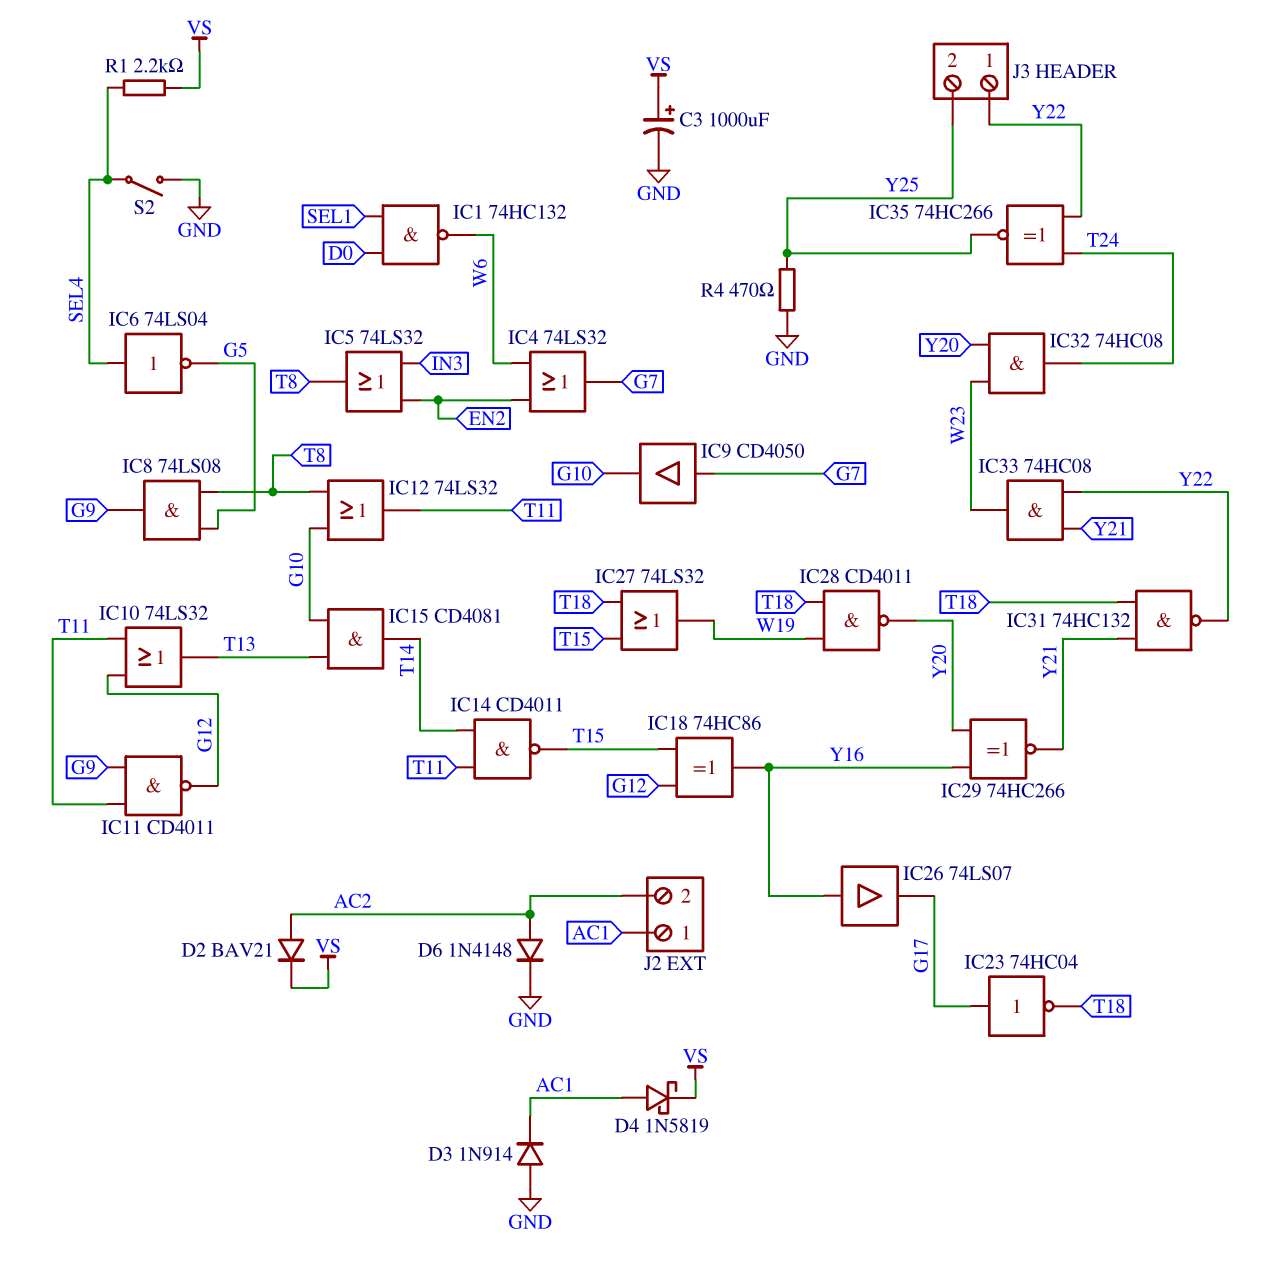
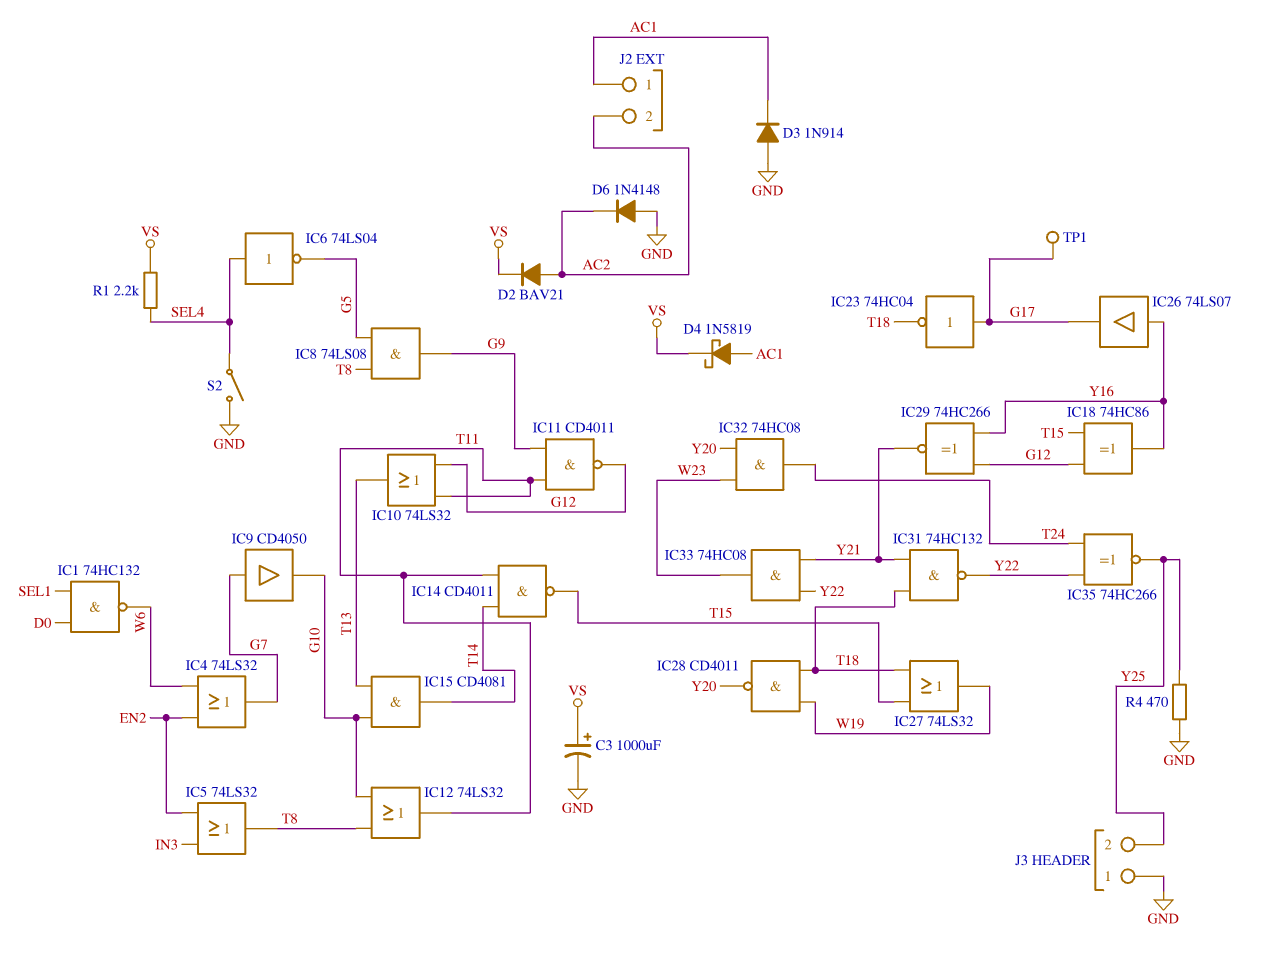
D6: diode 1N4148 (A AC2, K GND) -> diode 1N4148 (A GND, K AC2)
IC29: XNOR 74HC266 (in Y16, in Y20, out Y21) -> XNOR 74HC266 (in G12, in Y16, out Y21)
J3 pin 1: Y22 -> GND
TP1: none -> test point (G17)

